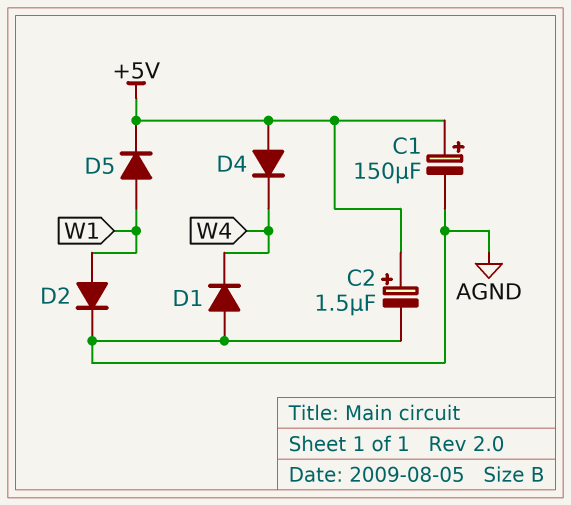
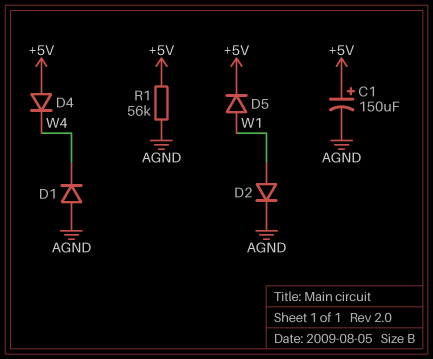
C2: 1.5uF (plus +5V, minus AGND) -> none
R1: none -> 56k (+5V, AGND)

